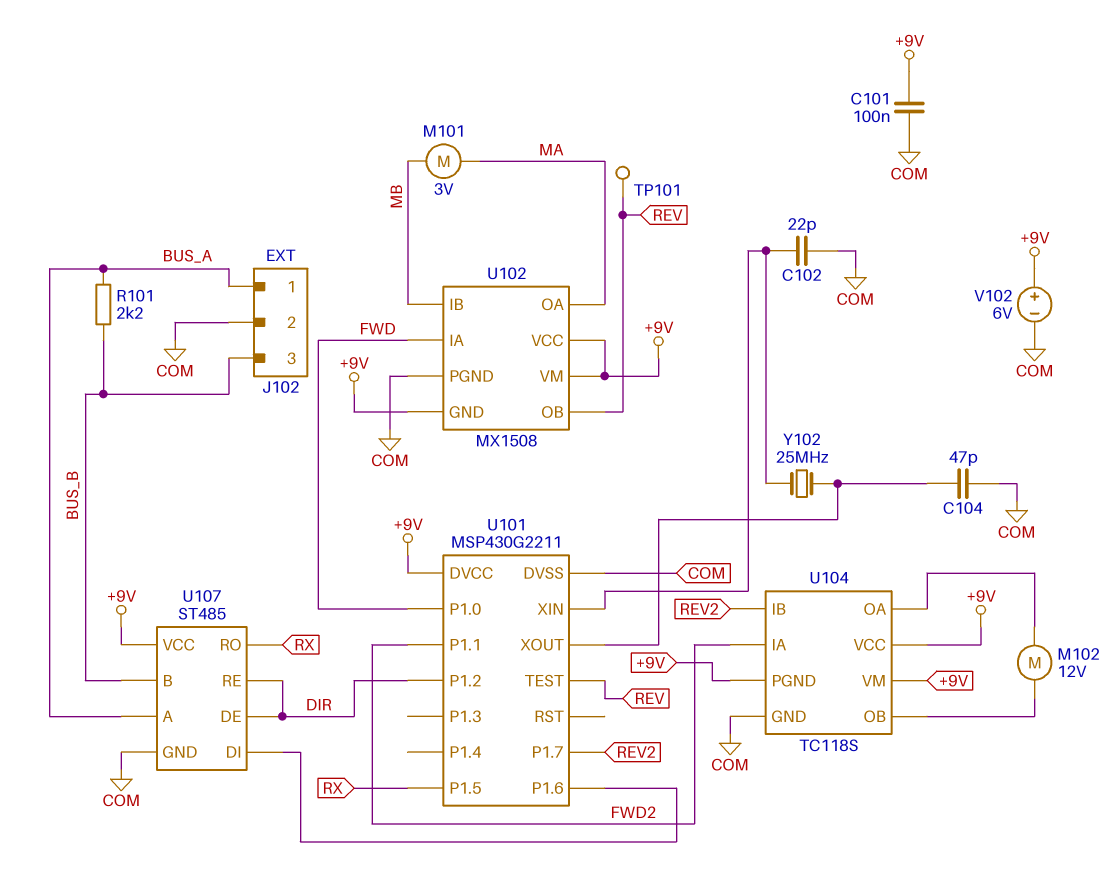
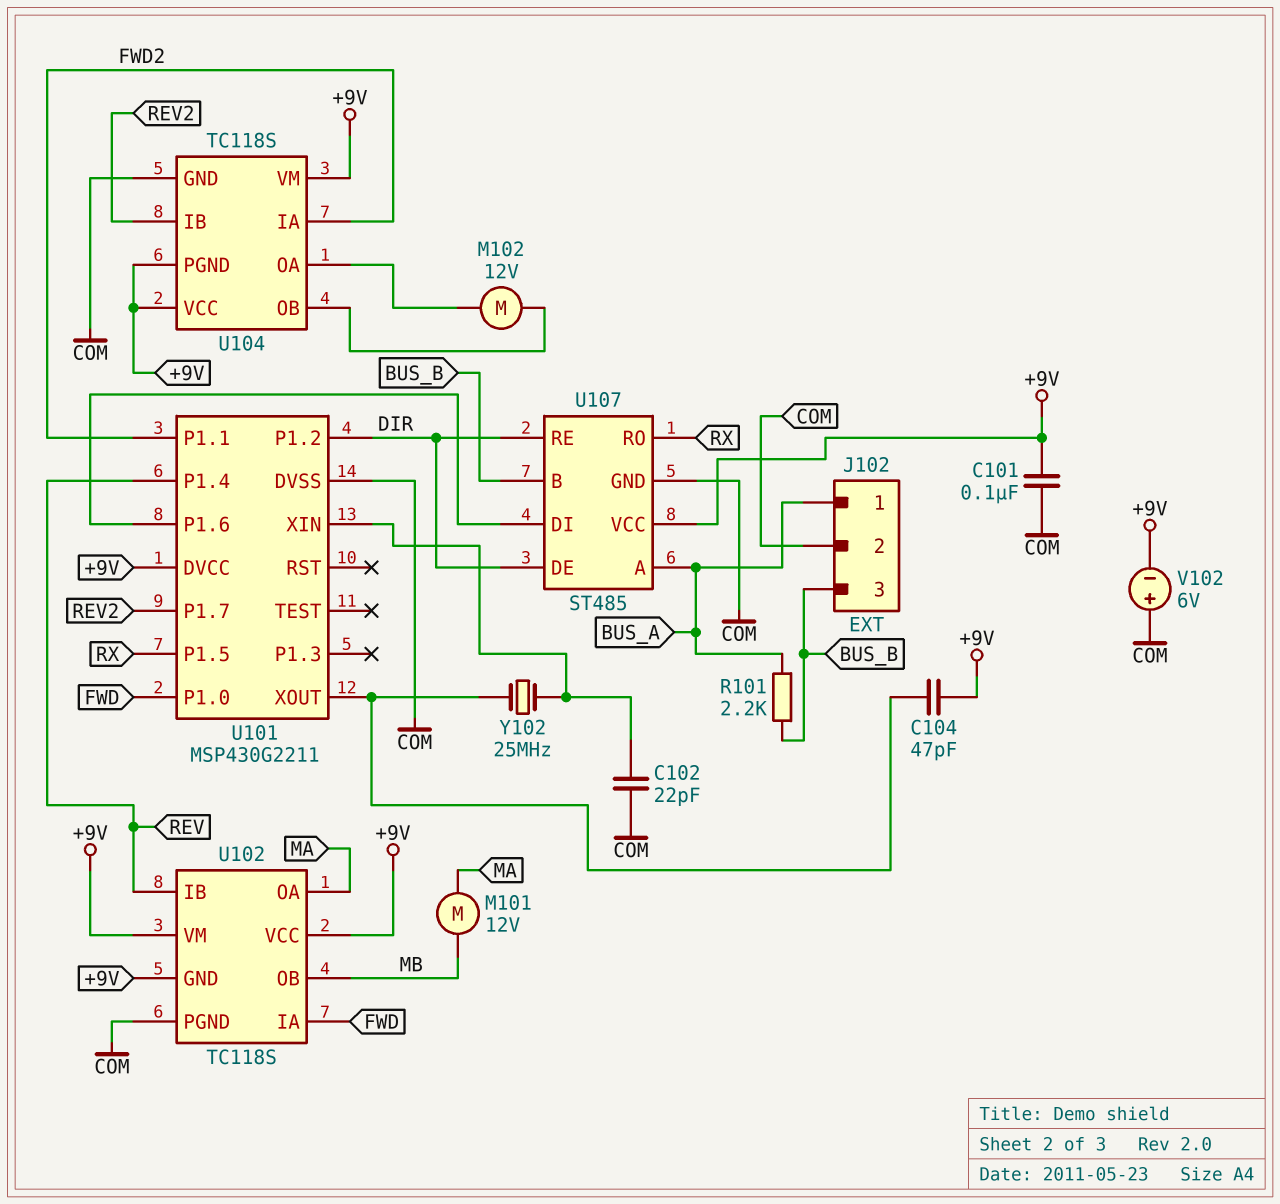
C104: 47pF (COM, U101/XOUT) -> 47pF (+9V, U101/XOUT)
M101: motor 3V (MA, MB) -> motor 12V (MA, MB)
TP101: test point (REV) -> none
U101 pin P1.4: none -> REV
U101 pin TEST: REV -> none
U102: MX1508 -> TC118S
U102 pin IB: MB -> REV
U102 pin OB: REV -> MB
V102: 6V (plus +9V, minus COM) -> 6V (plus COM, minus +9V)

